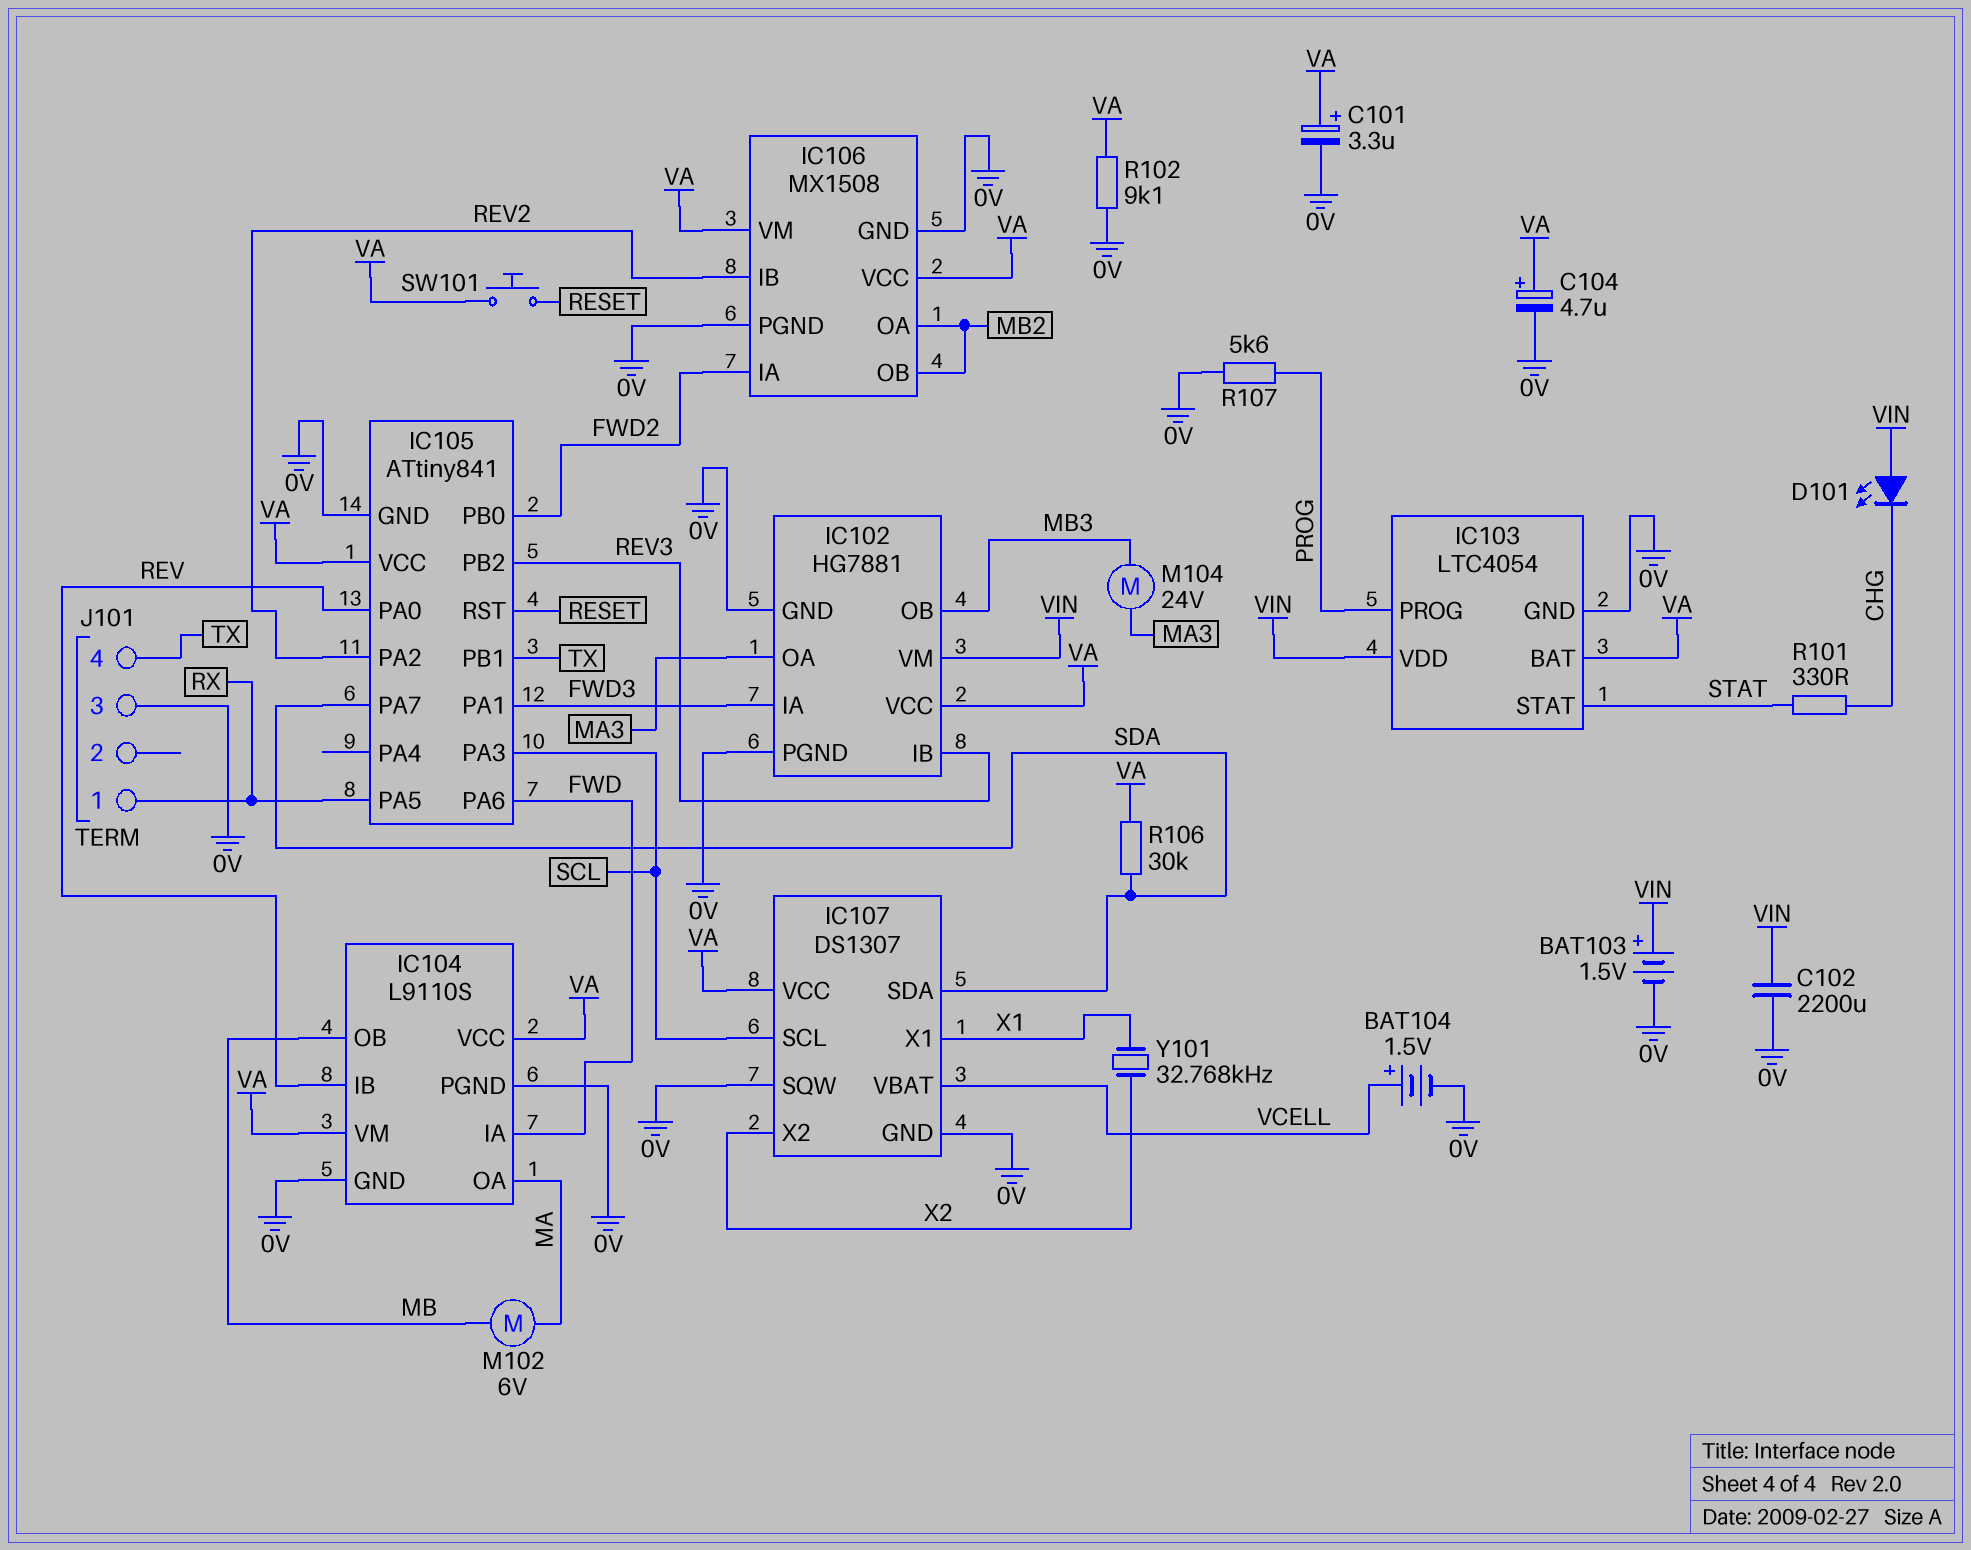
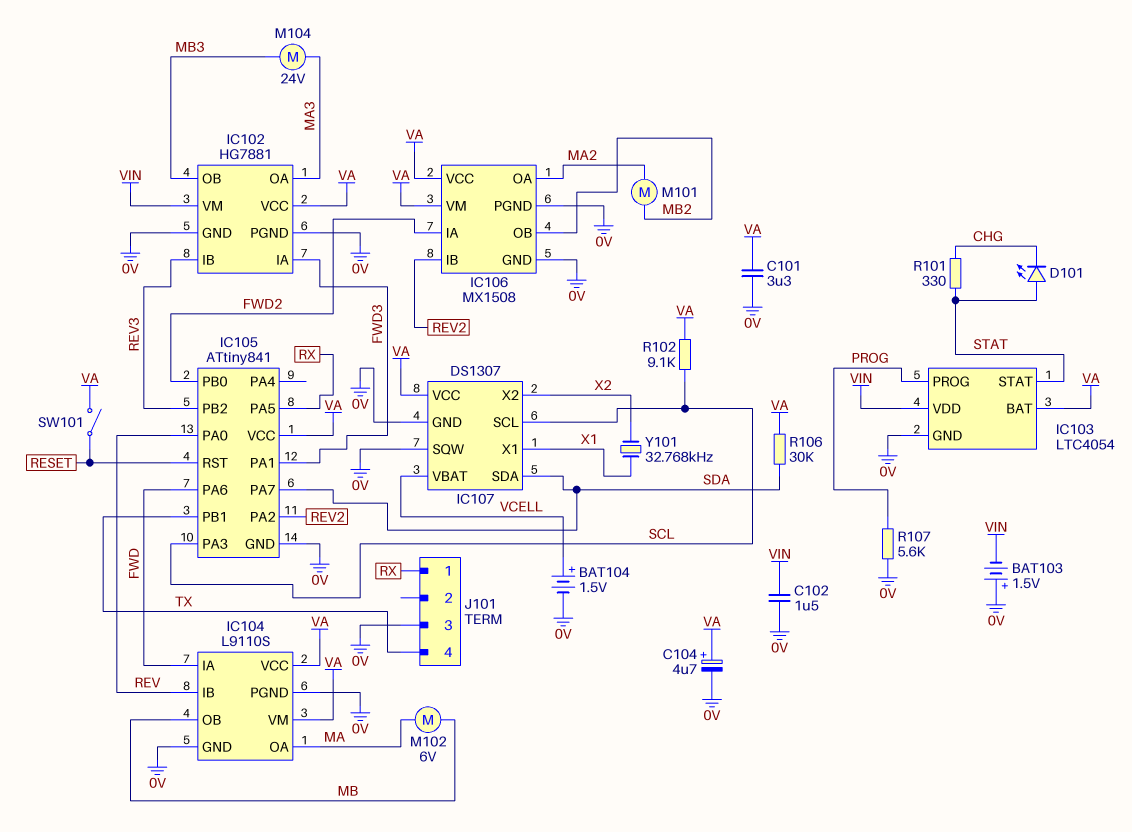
BAT103: 1.5V (plus VIN, minus 0V) -> 1.5V (plus 0V, minus VIN)
C101: 3.3uF (plus VA, minus 0V) -> 3.3uF (0V, VA)
C102: 2200uF (0V, VIN) -> 1.5uF (0V, VIN)
D101: LED (A VIN, K CHG) -> LED (A STAT, K CHG)
IC106 pin OA: MB2 -> MA2
M101: none -> motor (MA2, MB2)
R102: 9.1k (0V, VA) -> 9.1k (SCL, VA)
SW101: button (RESET, VA) -> switch (RESET, VA)

